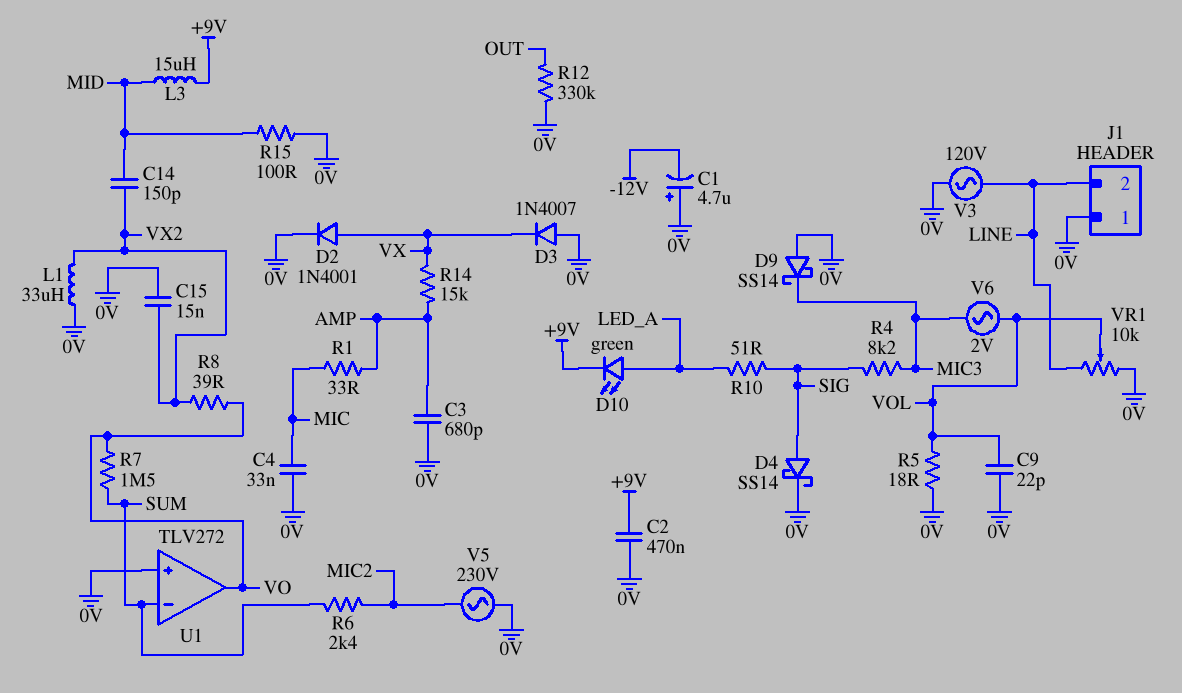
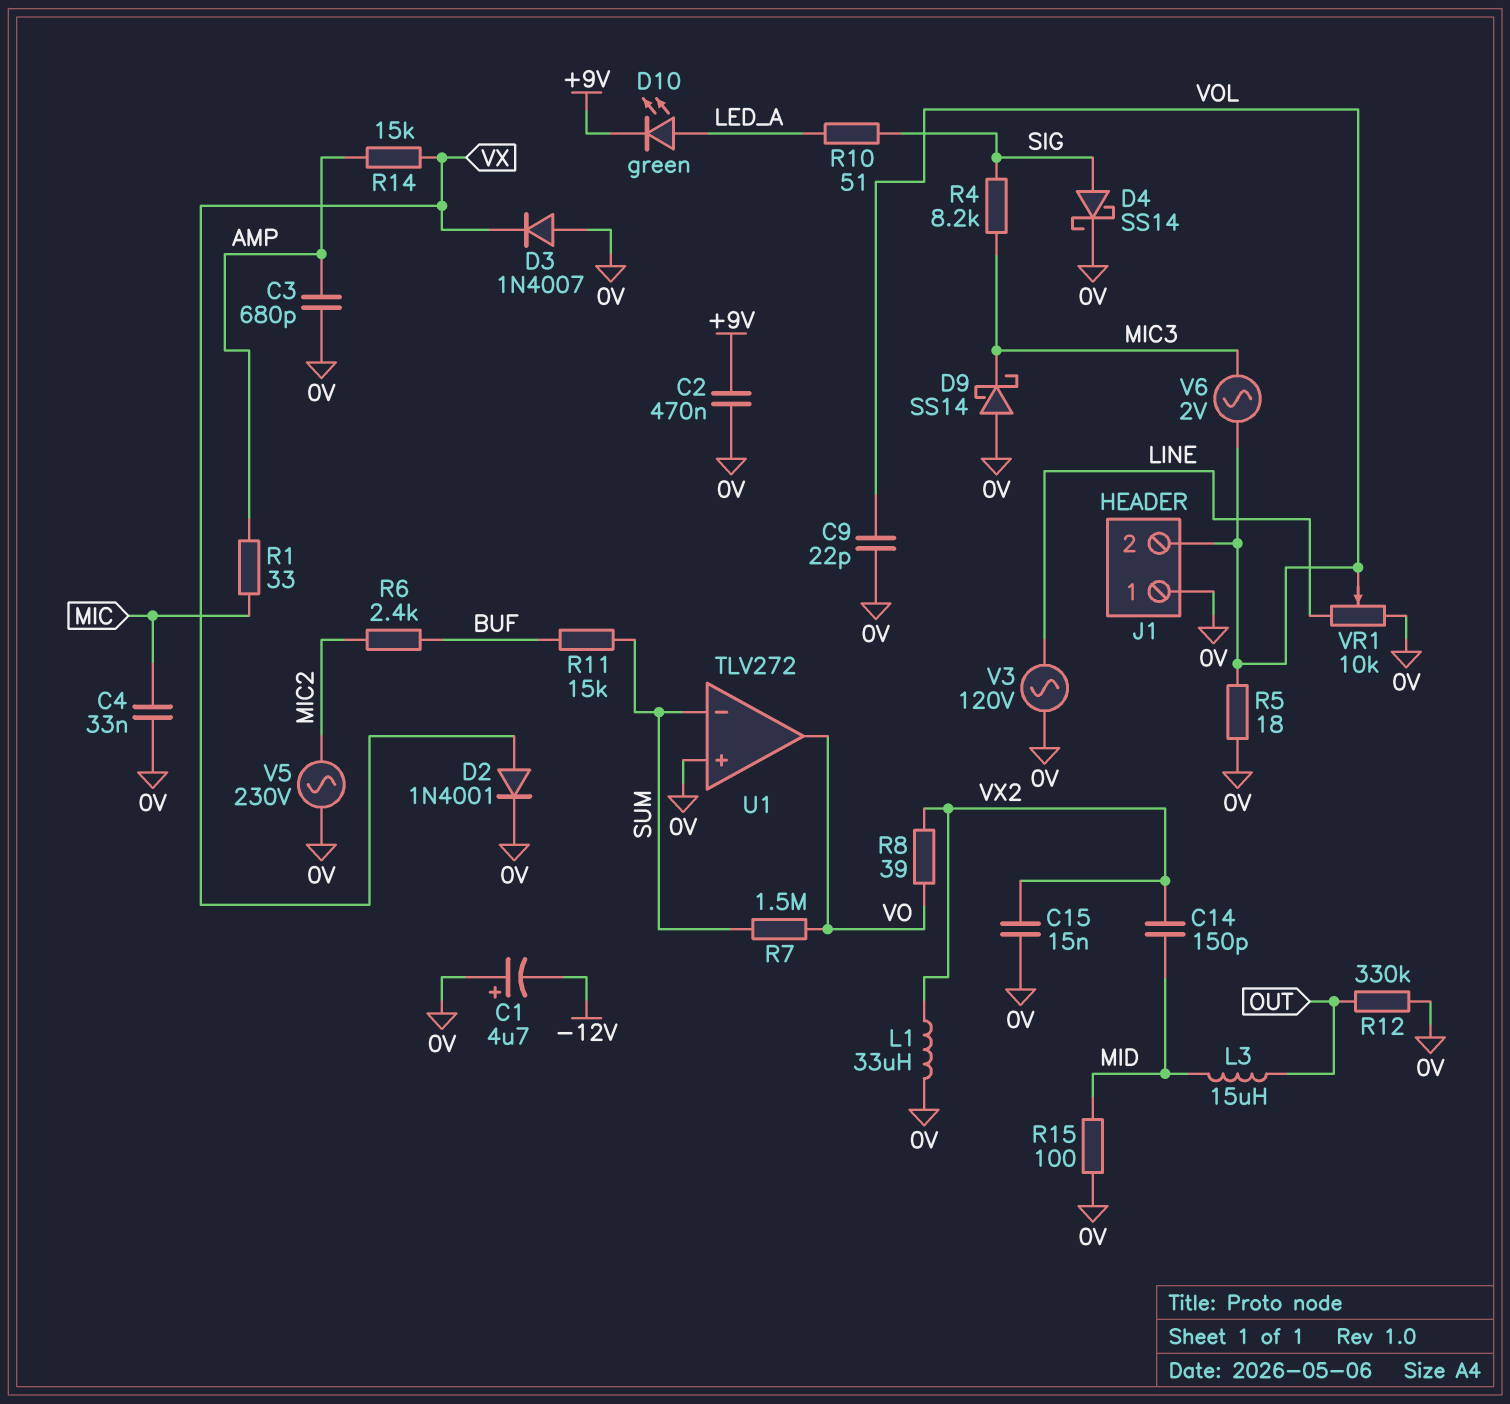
J1 pin 2: LINE -> VOL
L3: 15uH (+9V, MID) -> 15uH (MID, OUT)
R6: 2.4k (MIC2, SUM) -> 2.4k (BUF, MIC2)
R11: none -> 15k (BUF, SUM)

